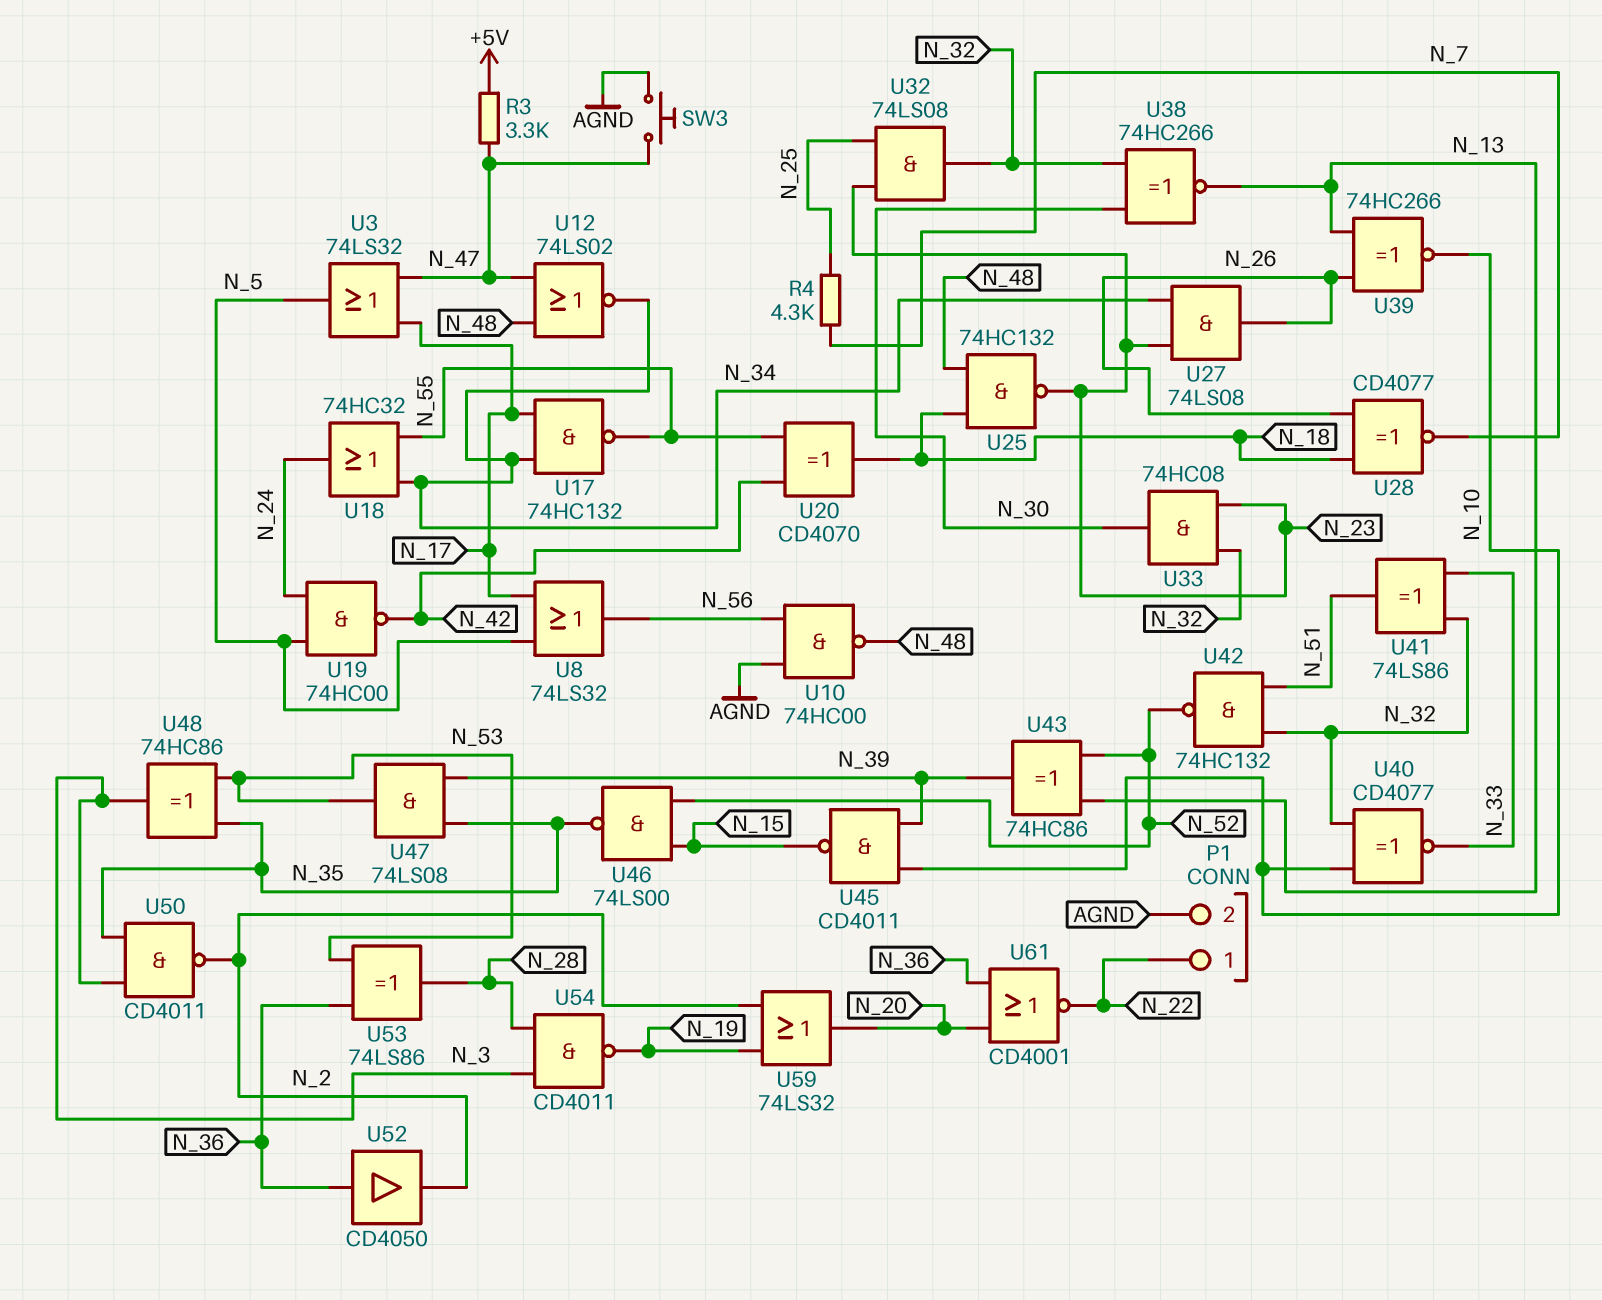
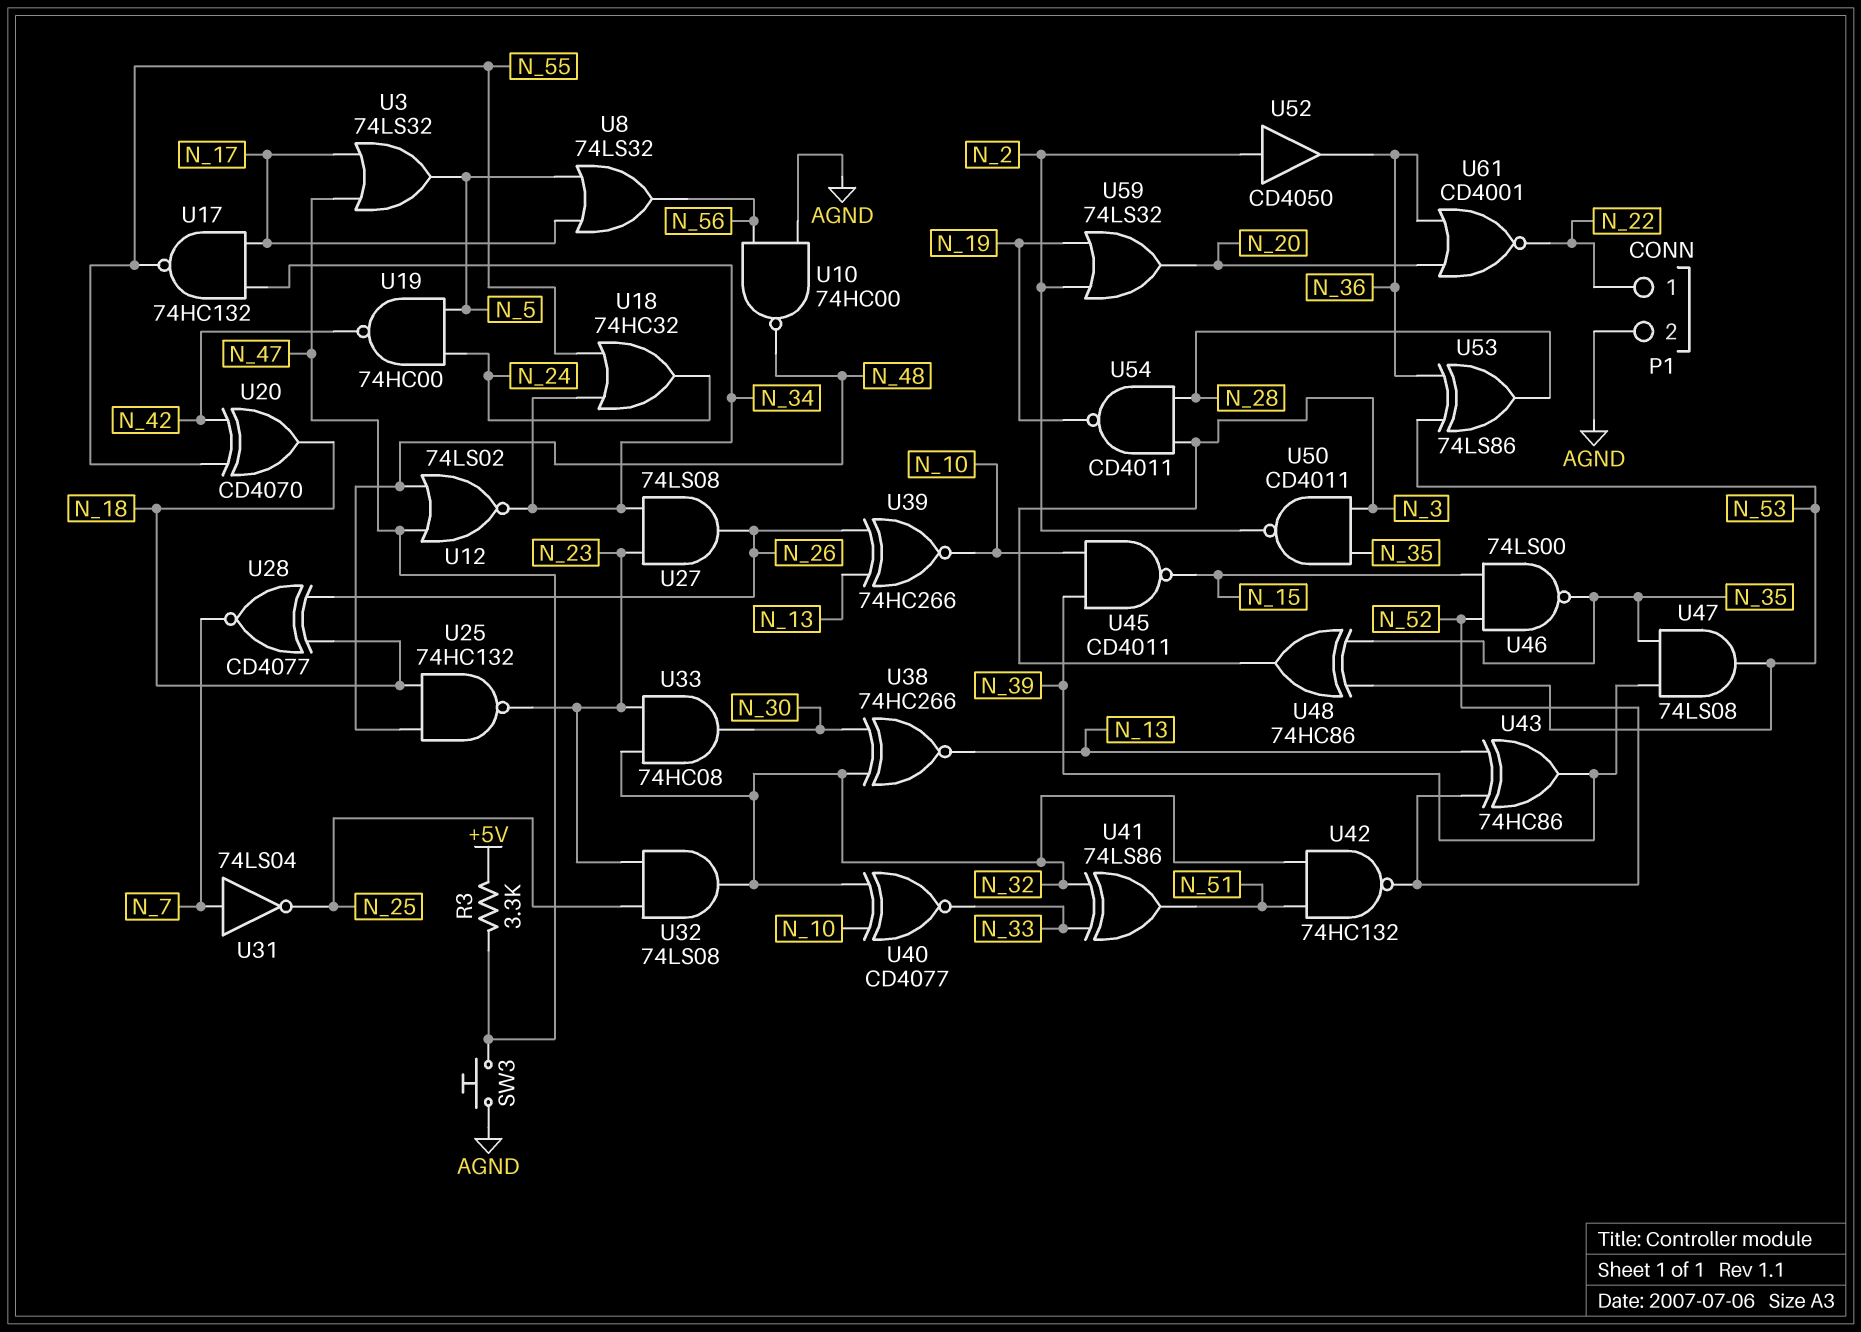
R4: 4.3k (N_7, N_25) -> none
U31: none -> NOT 74LS04 (in N_7, out N_25)
U52: buffer CD4050 (in N_36, out N_2) -> buffer CD4050 (in N_2, out N_36)

